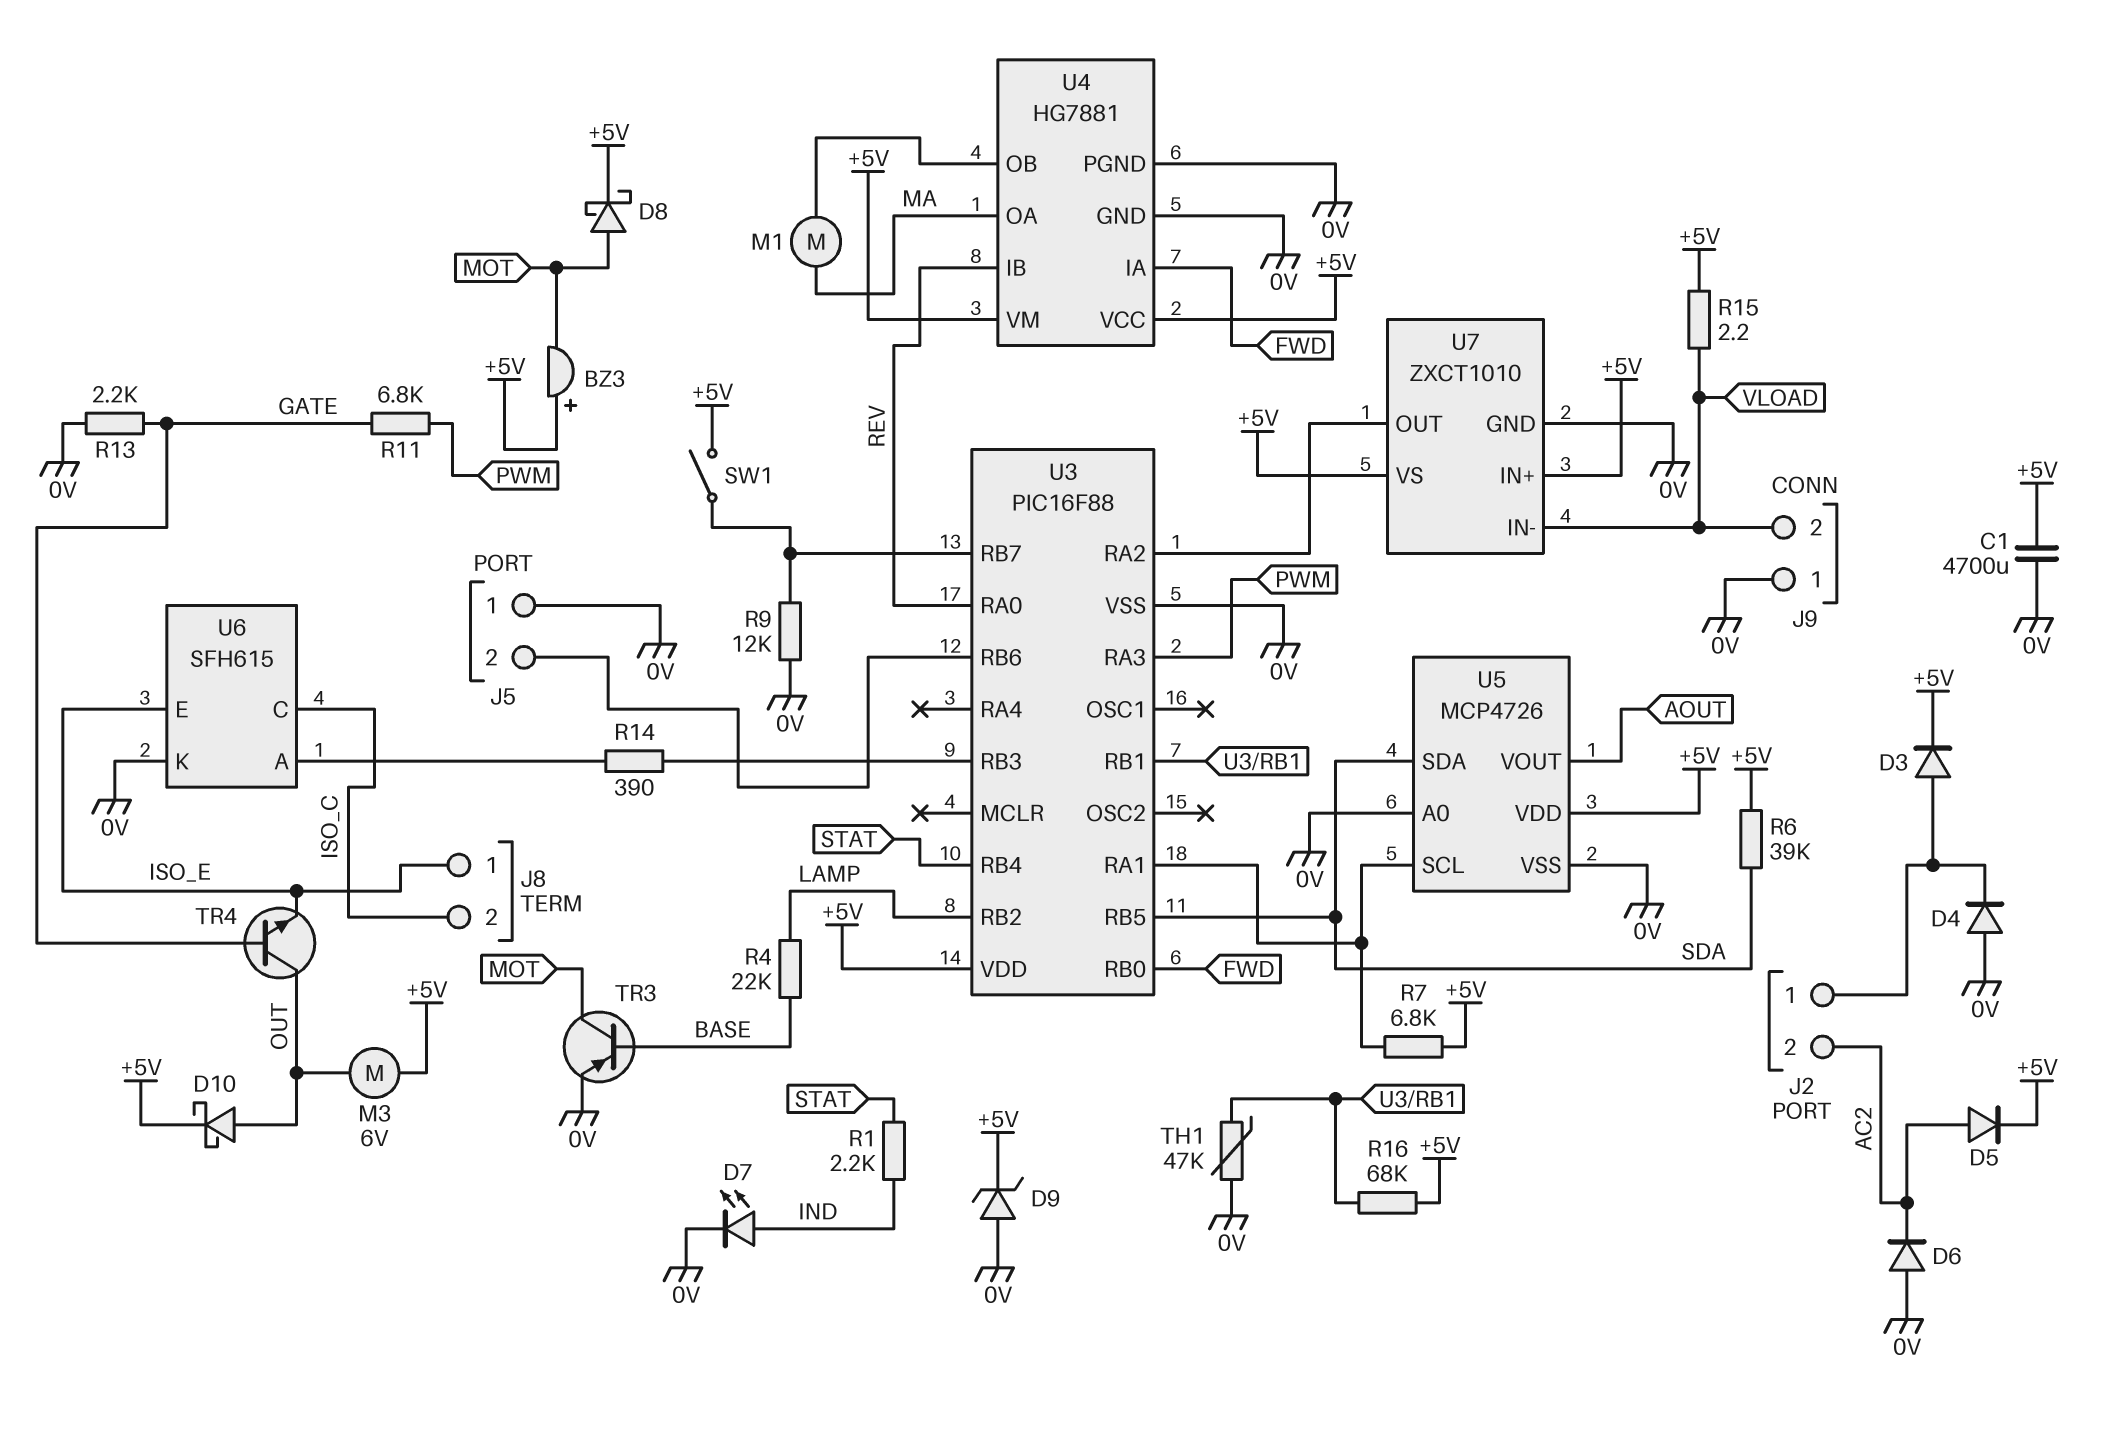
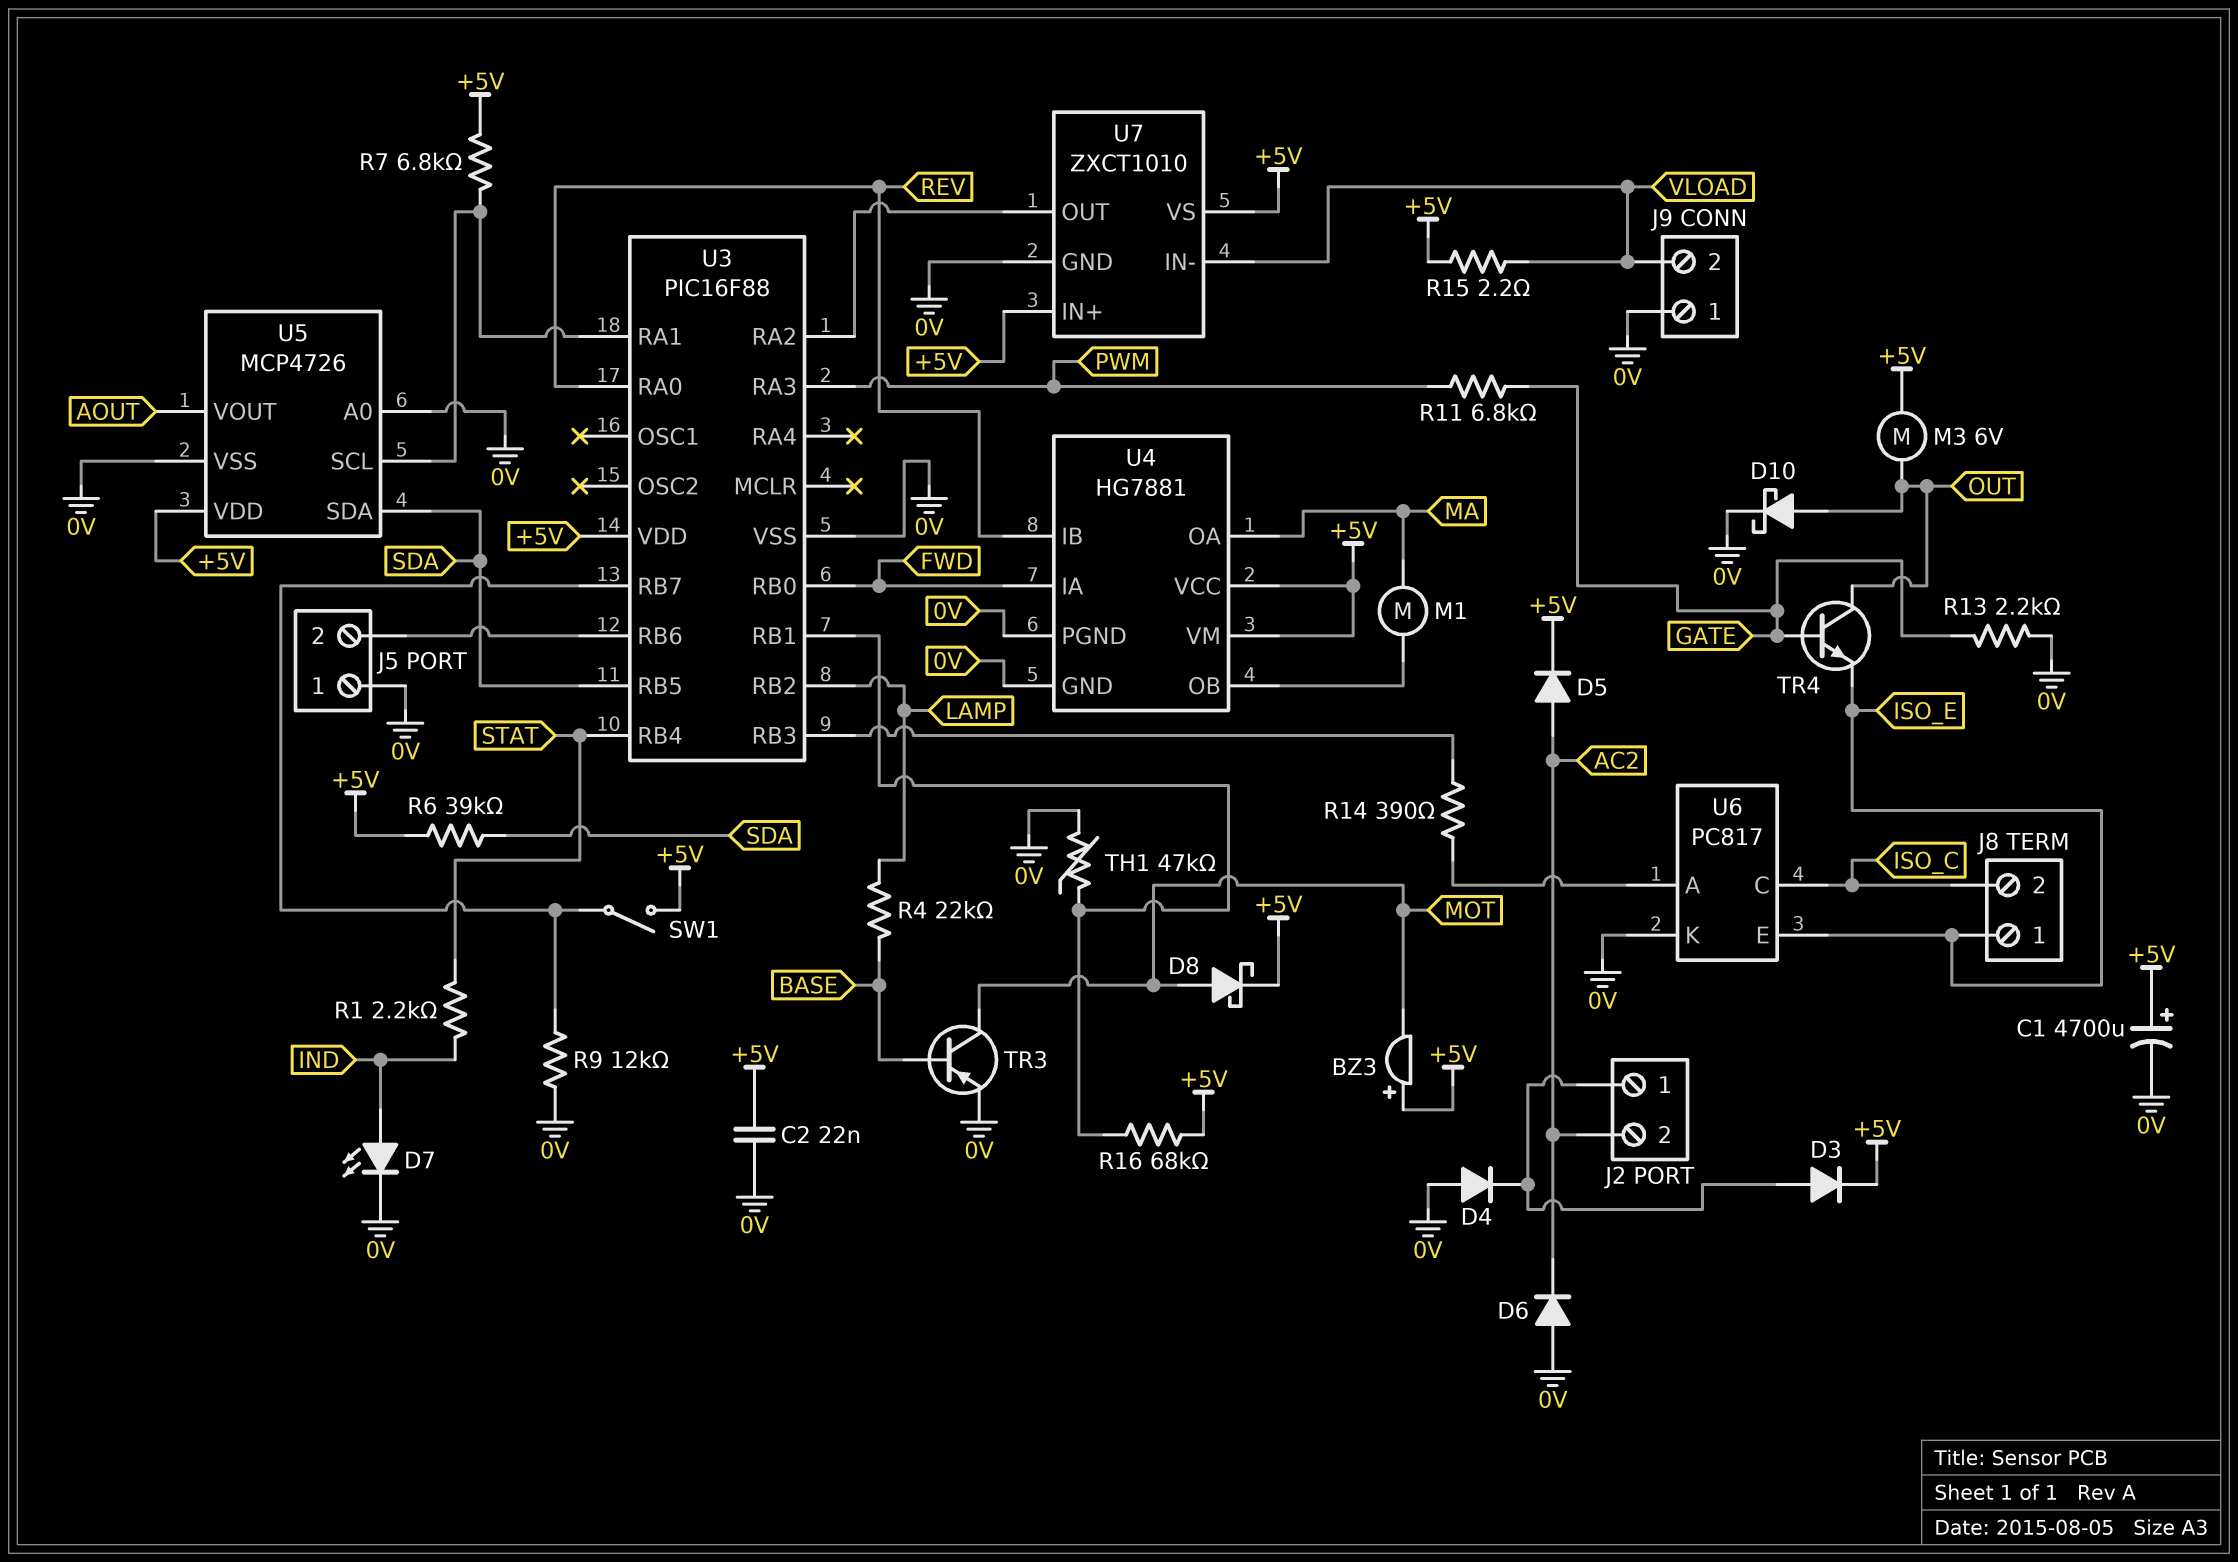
C1: 4700uF (+5V, 0V) -> 4700uF (plus +5V, minus 0V)
C2: none -> 22nF (+5V, 0V)
D9: zener (A 0V, K +5V) -> none
D10: schottky (A OUT, K +5V) -> schottky (A OUT, K 0V)
U6: SFH615 -> PC817

